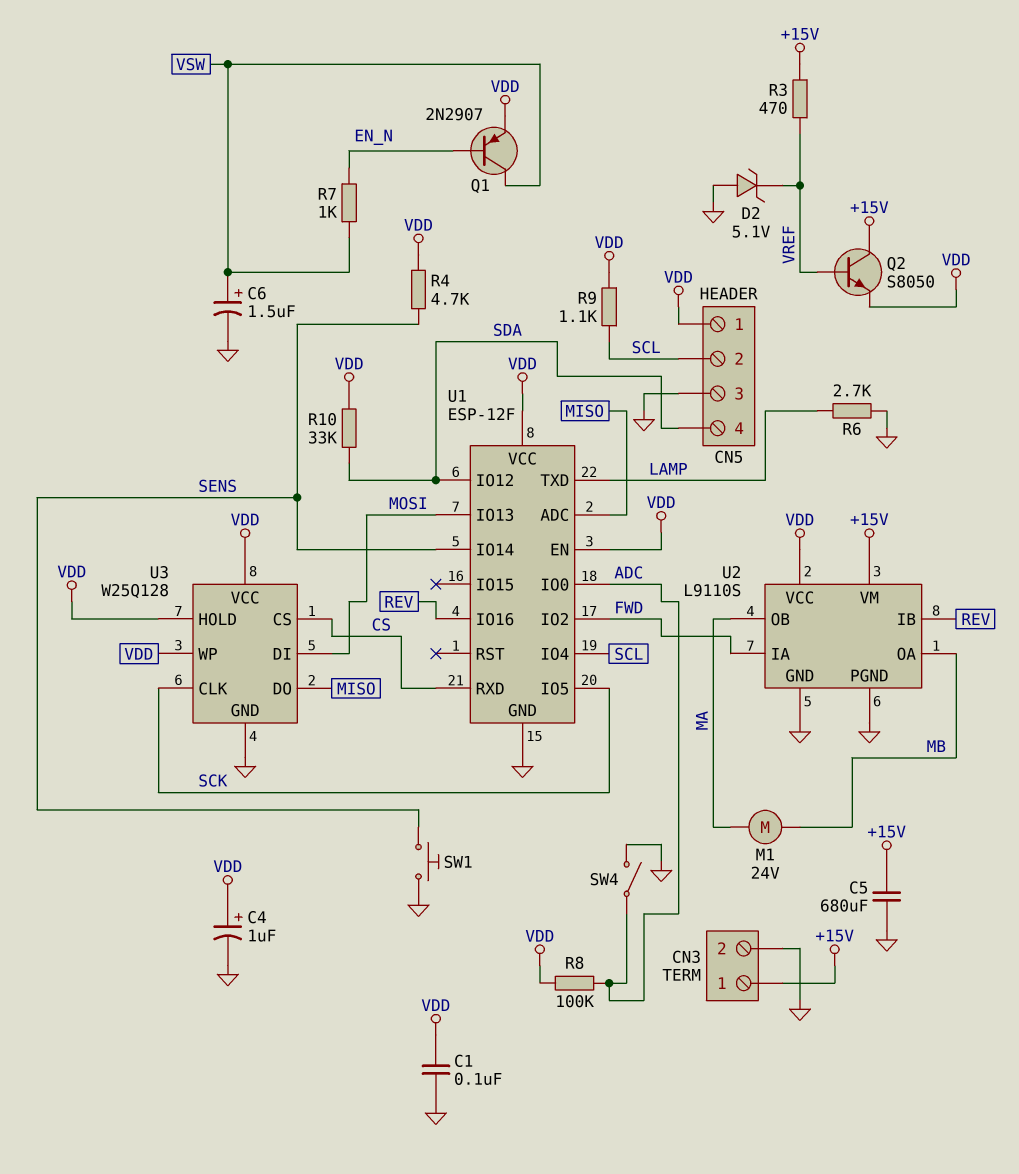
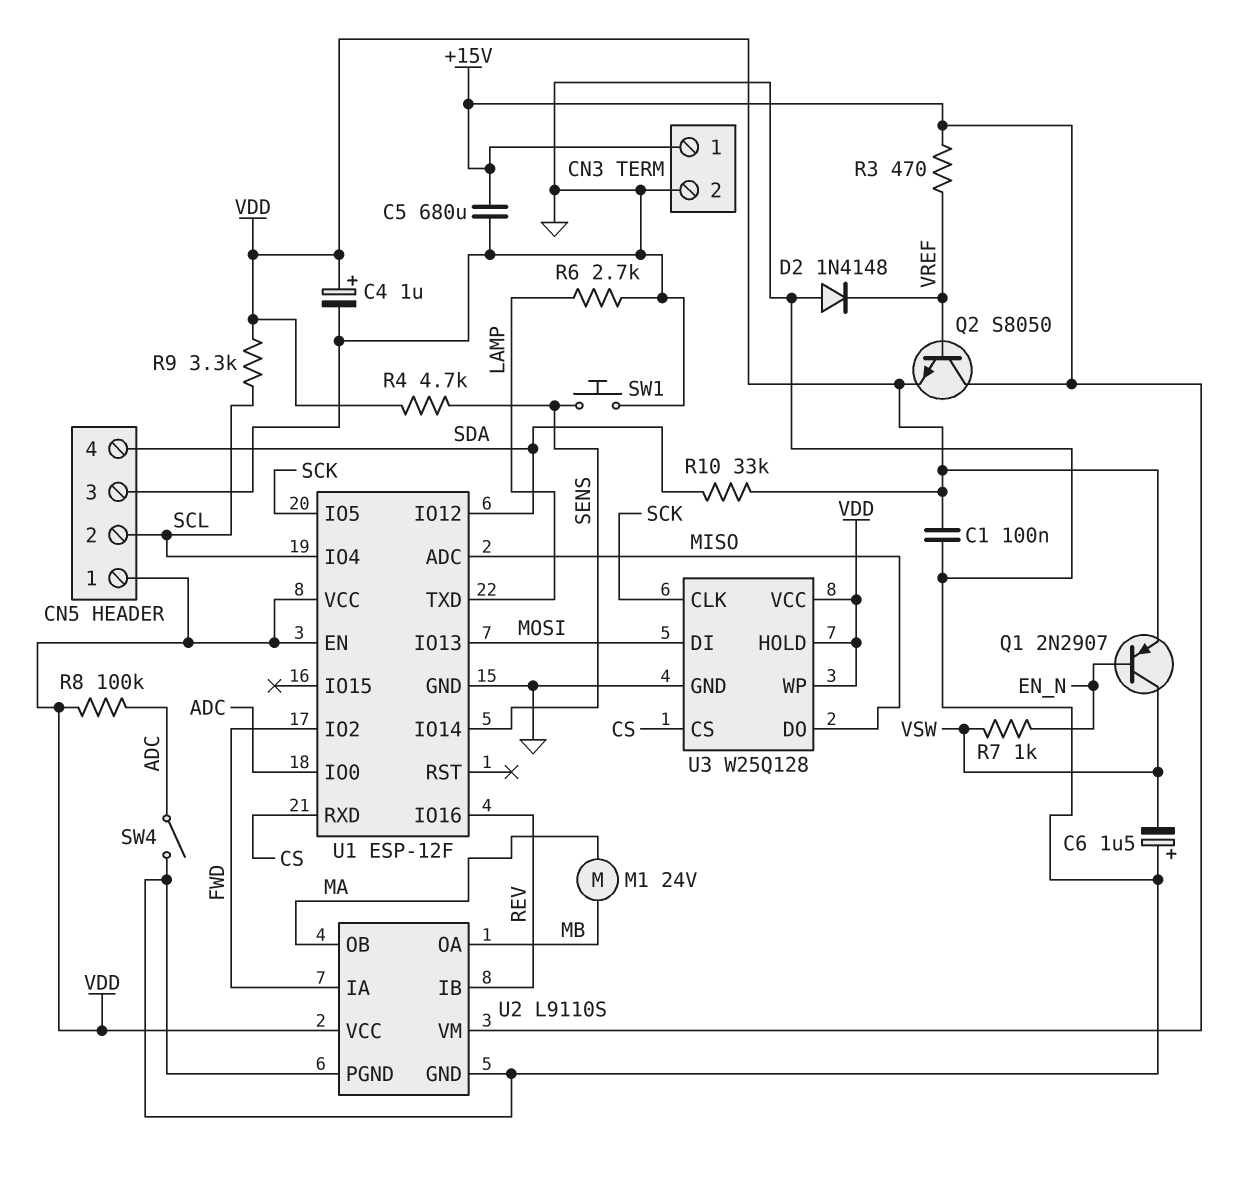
C6: 1.5uF (plus VSW, minus GND) -> 1.5uF (plus GND, minus VSW)
D2: zener 5.1V (A GND, K VREF) -> diode 1N4148 (A GND, K VREF)
R9: 1.1k (SCL, VDD) -> 3.3k (SCL, VDD)

